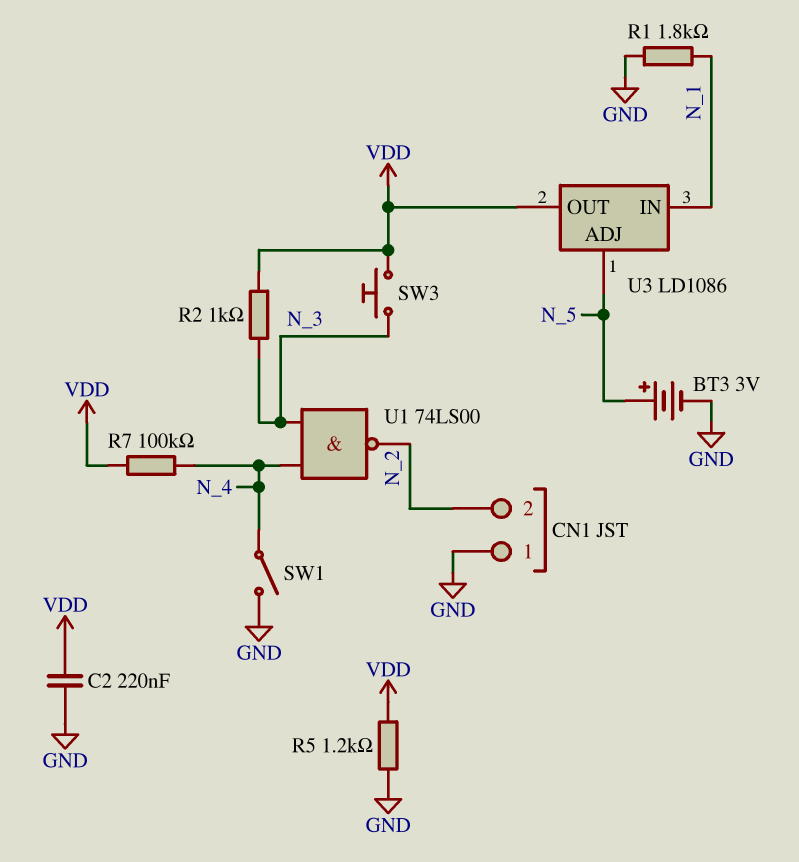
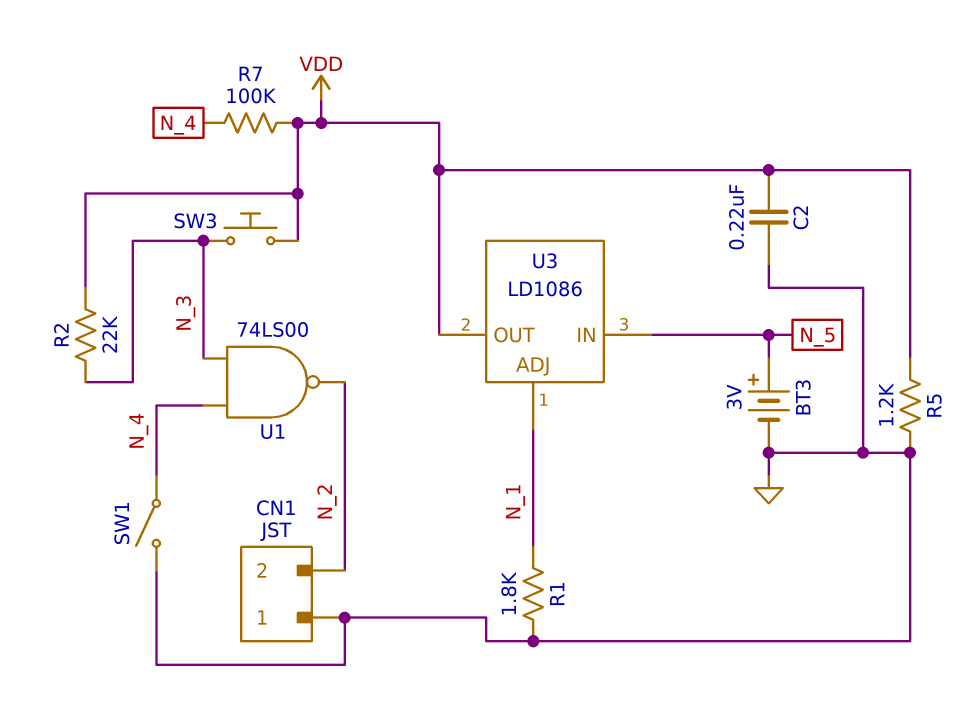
R2: 1k (N_3, VDD) -> 22k (N_3, VDD)
U3 pin ADJ: N_5 -> N_1
U3 pin IN: N_1 -> N_5

